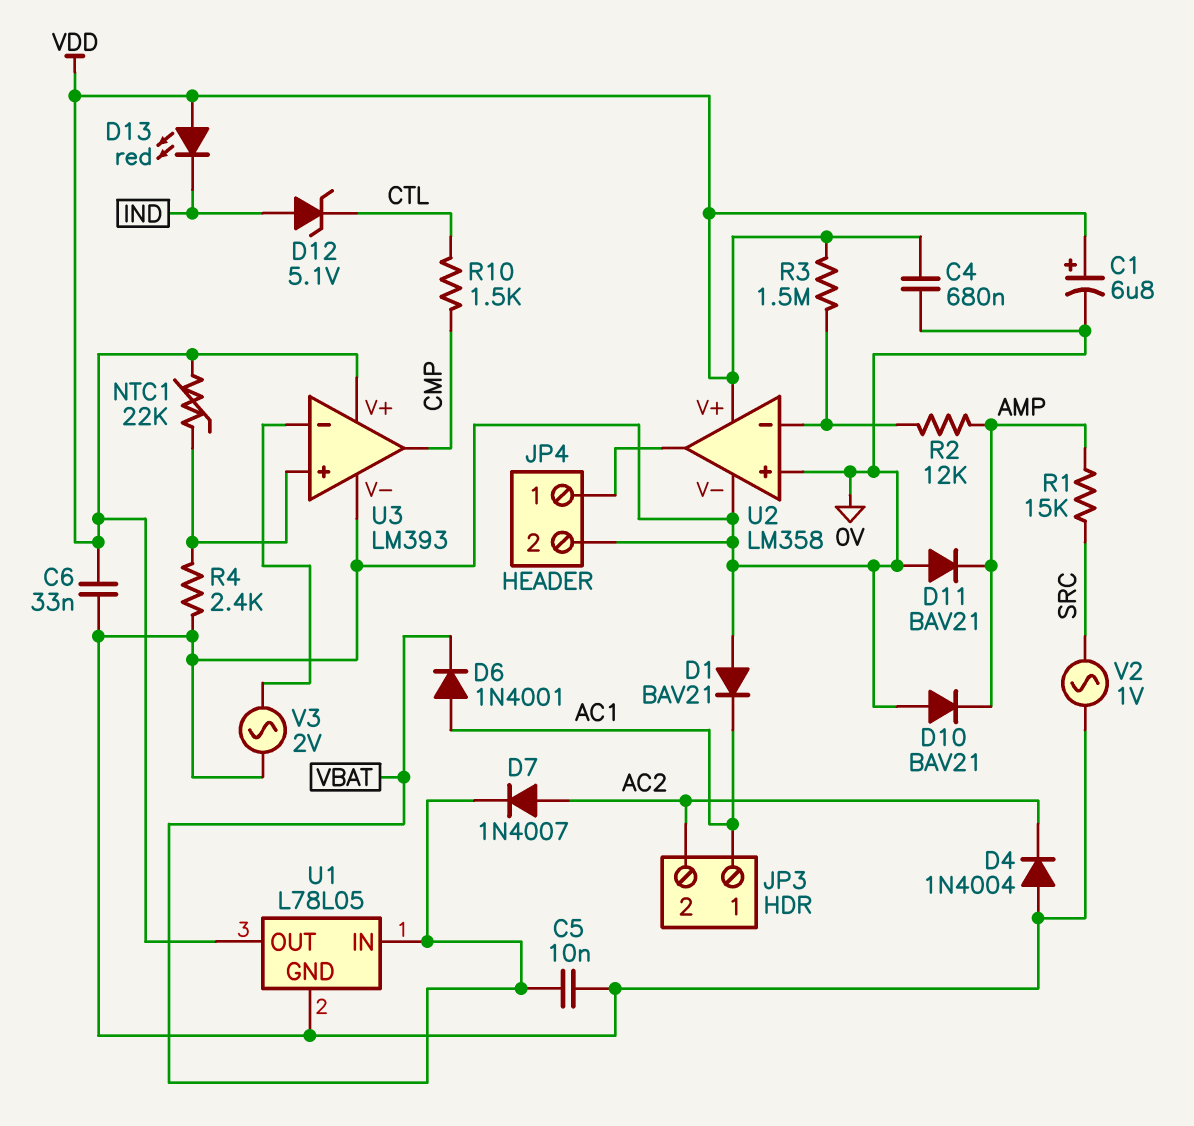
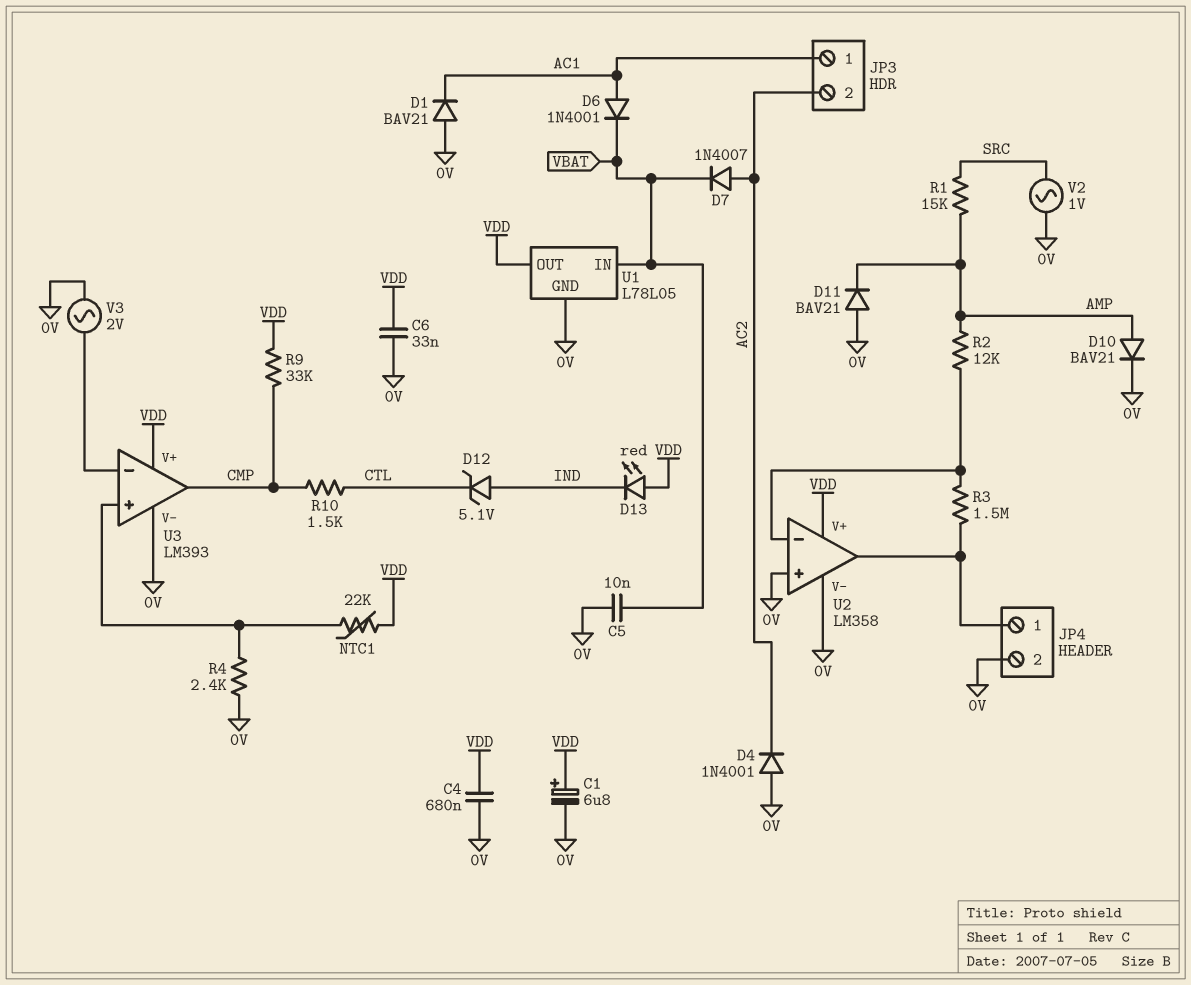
D4: diode 1N4004 (A 0V, K AC2) -> diode 1N4001 (A 0V, K AC2)
D10: diode BAV21 (A 0V, K AMP) -> diode BAV21 (A AMP, K 0V)
R3: 1.5M (U2/in-, VDD) -> 1.5M (JP4/1, U2/in-)
R9: none -> 33k (CMP, VDD)

